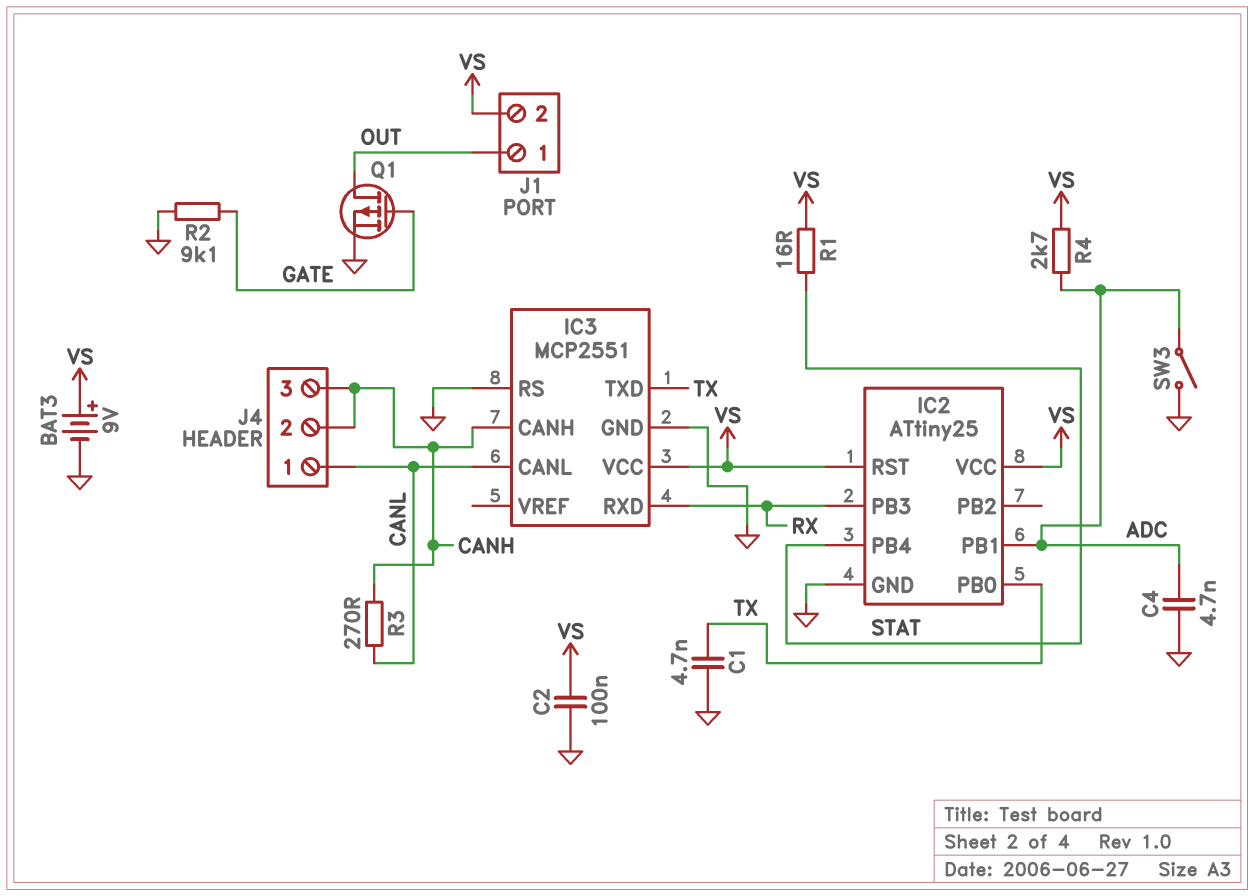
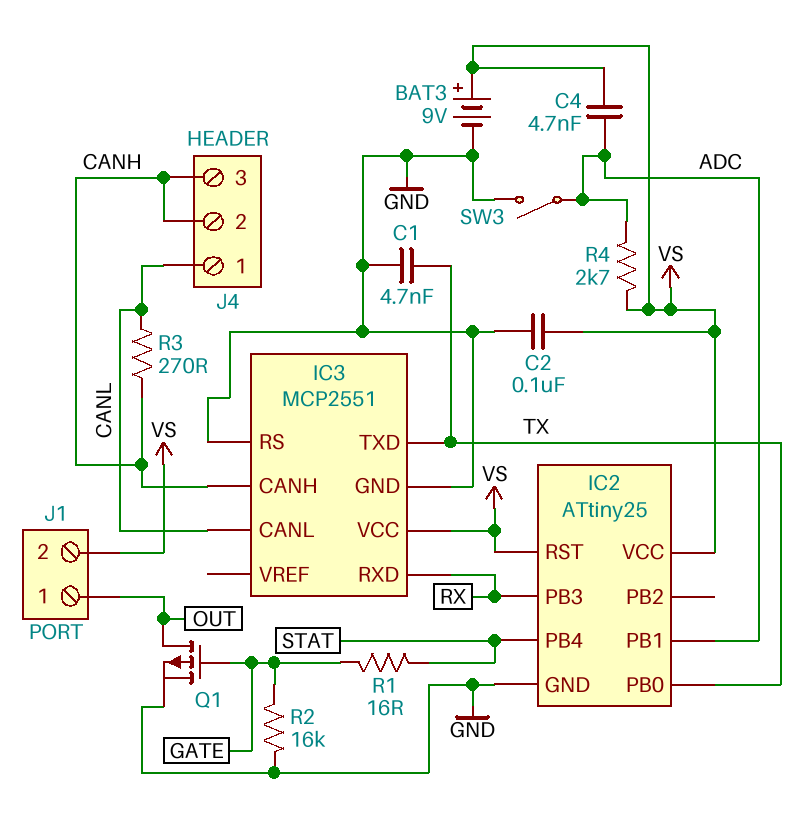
C4: 4.7nF (ADC, GND) -> 4.7nF (ADC, VS)
R1: 16 (STAT, VS) -> 16 (GATE, STAT)
R2: 9.1k (GATE, GND) -> 16k (GATE, GND)

